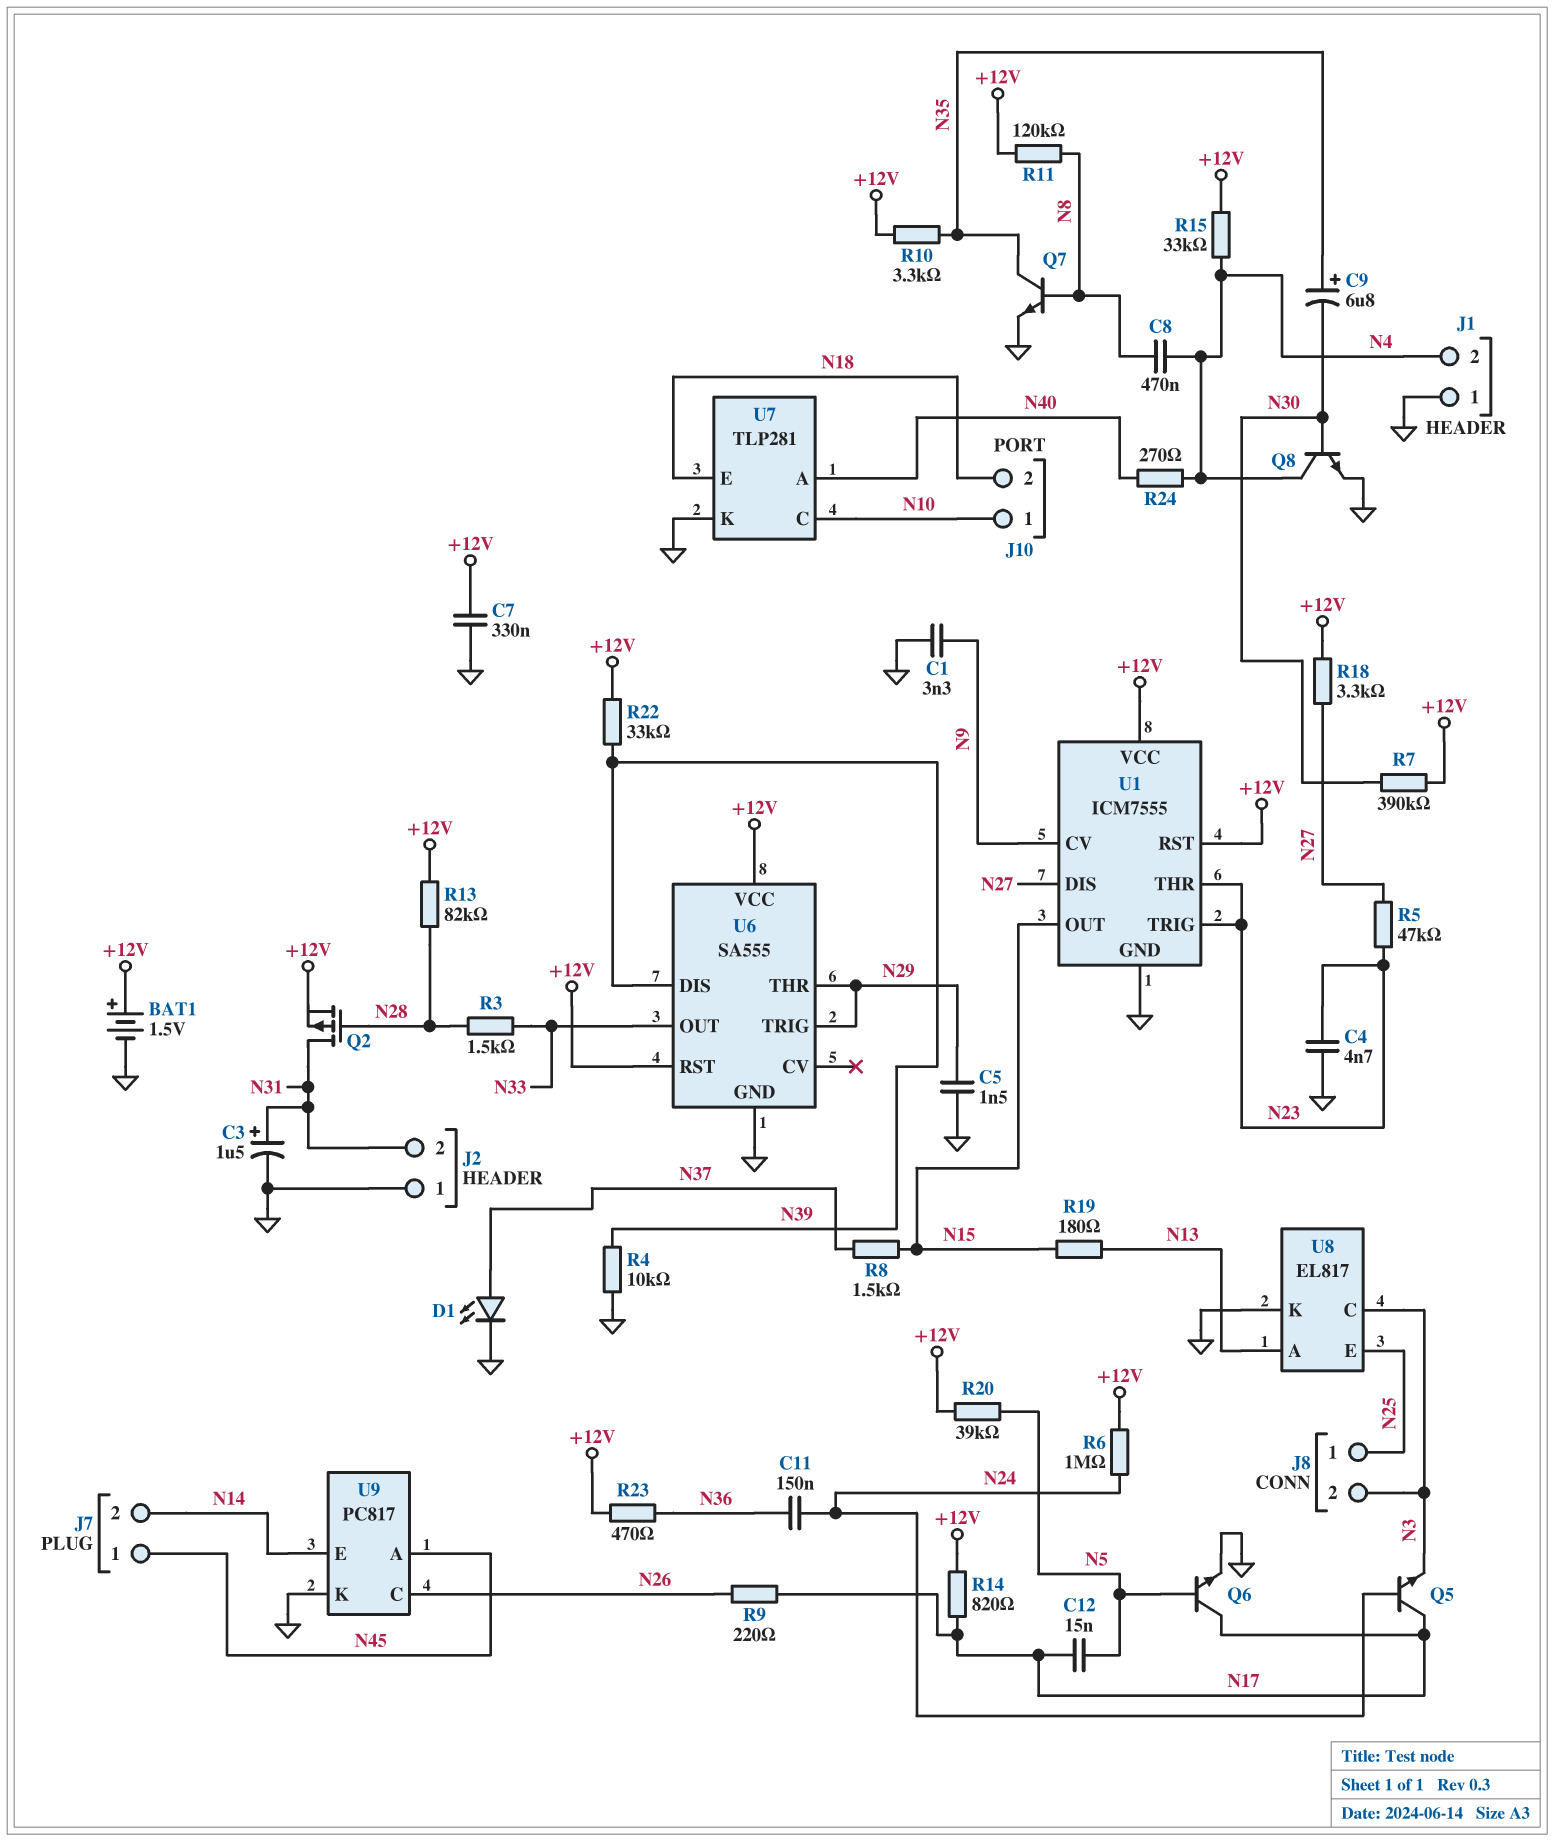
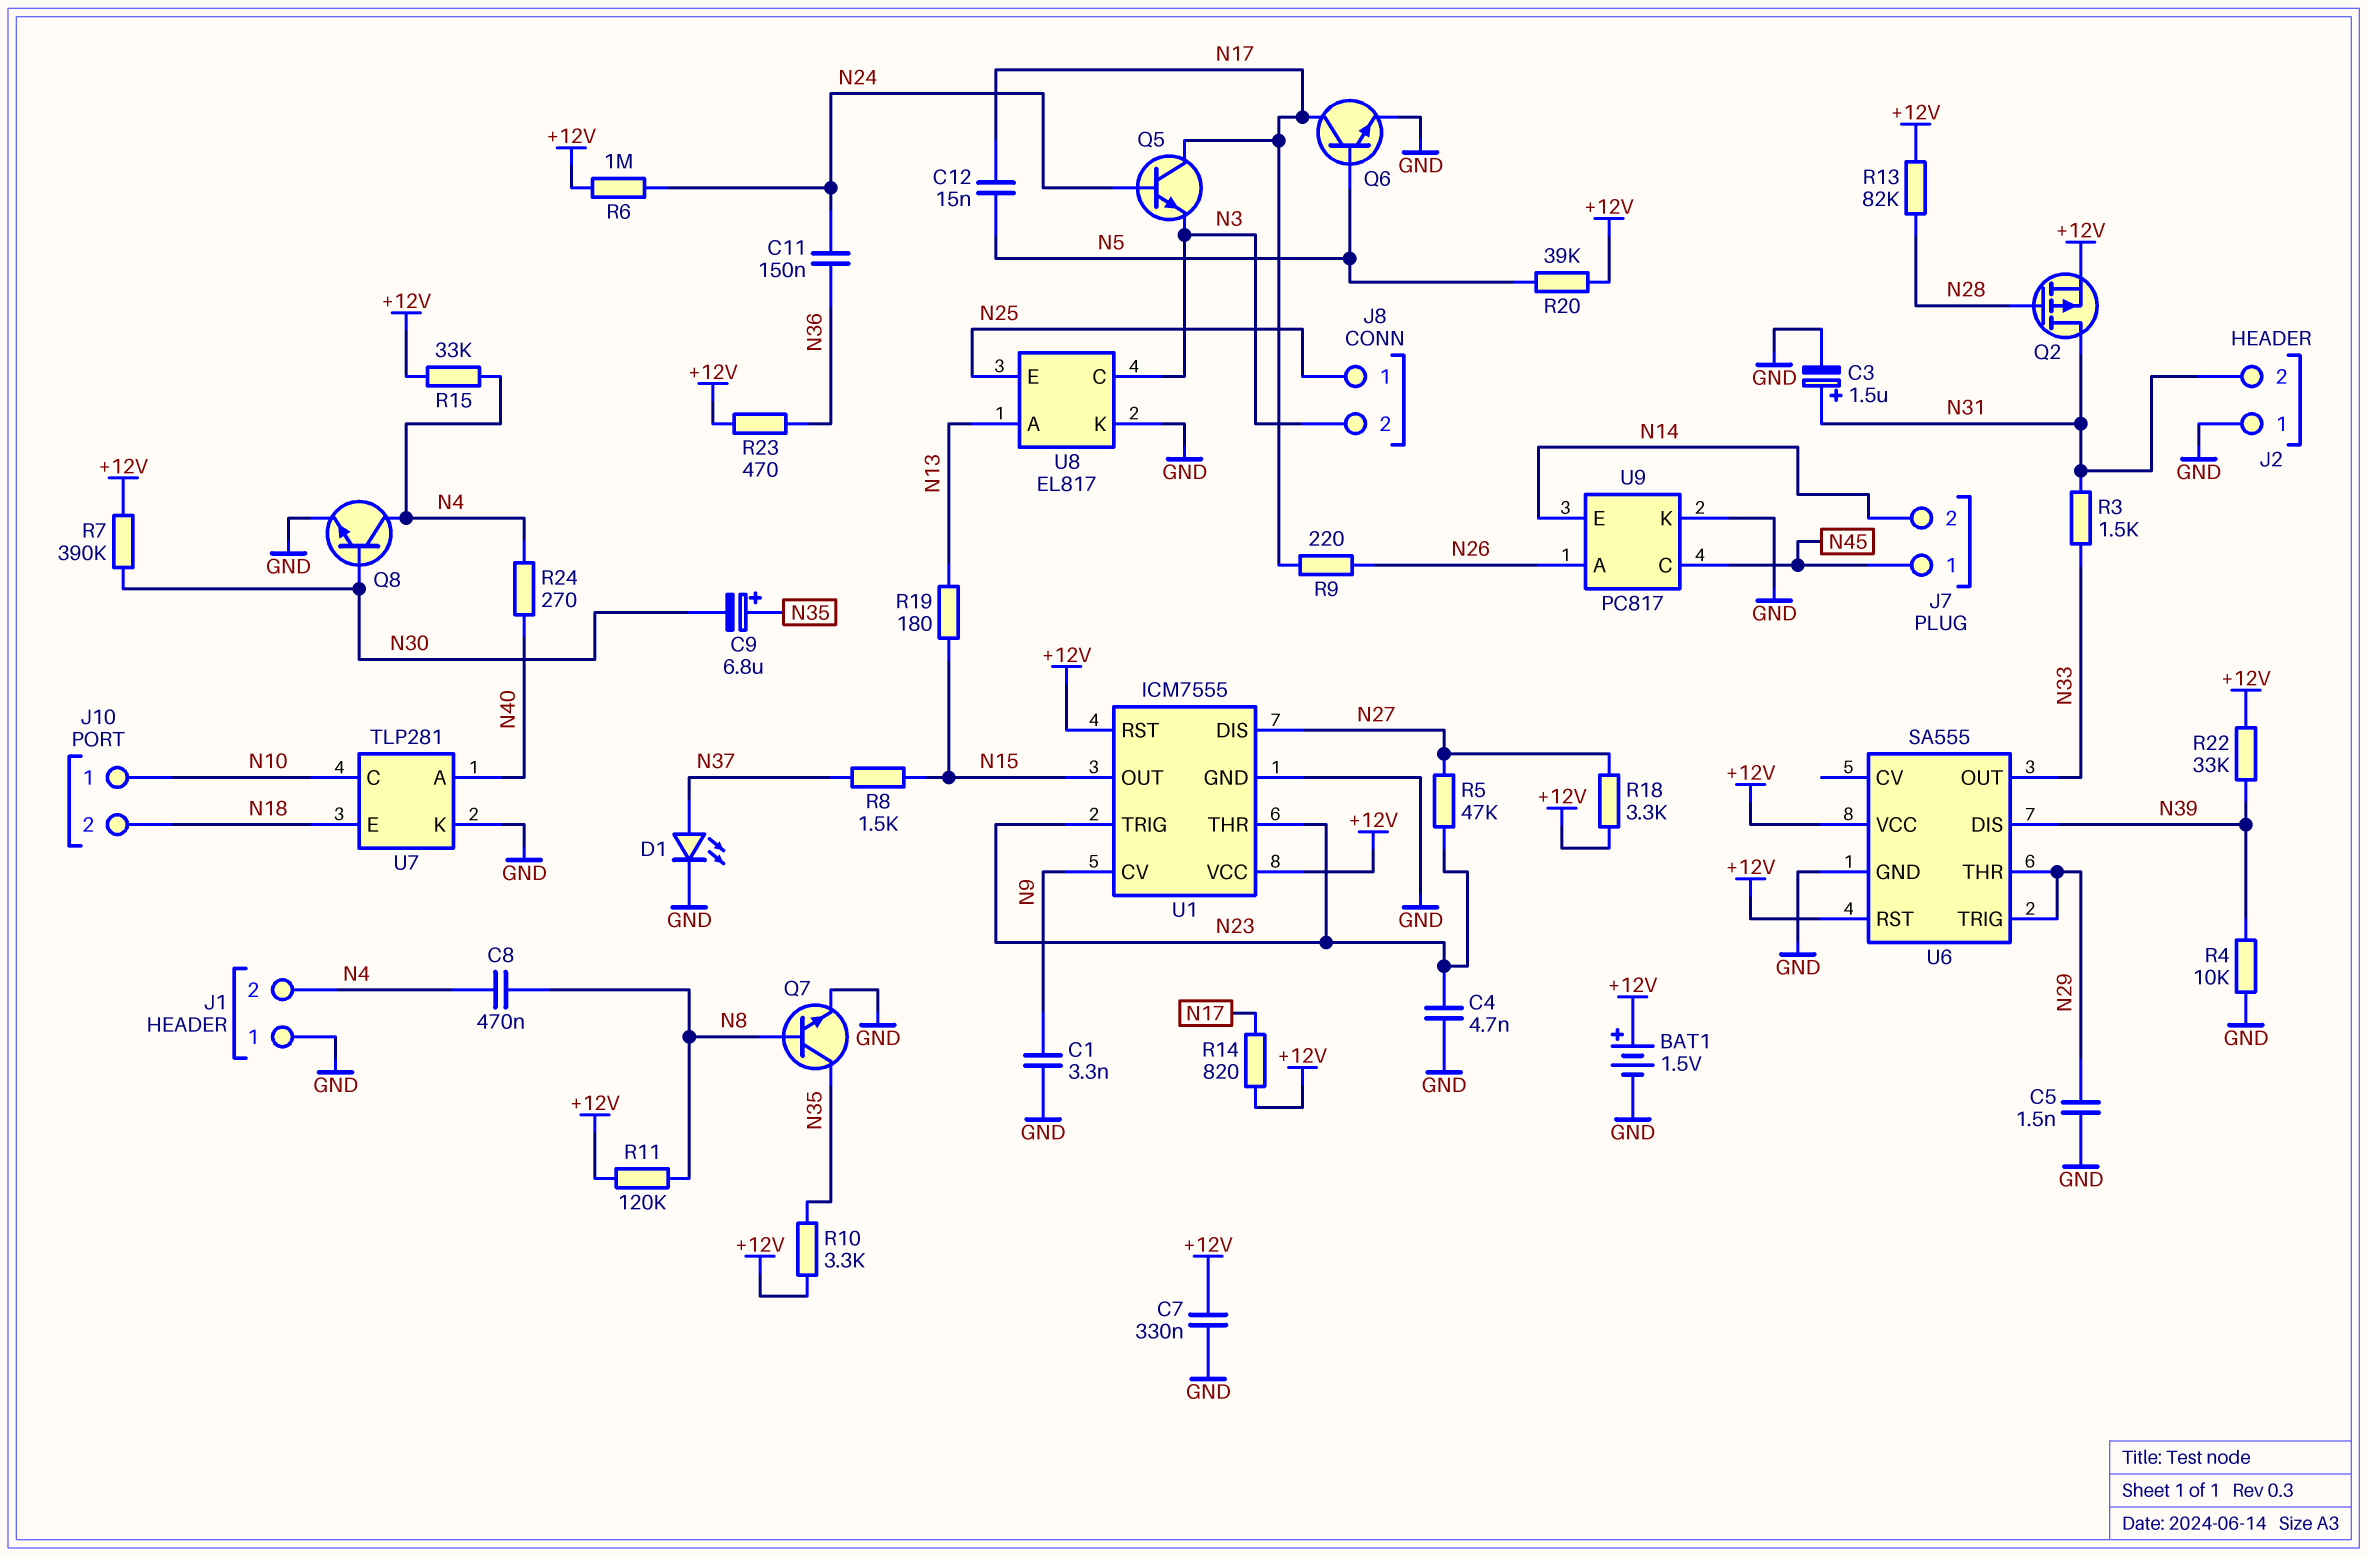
R3: 1.5k (N28, N33) -> 1.5k (N31, N33)
U9 pin A: N45 -> N26
U9 pin C: N26 -> N45

